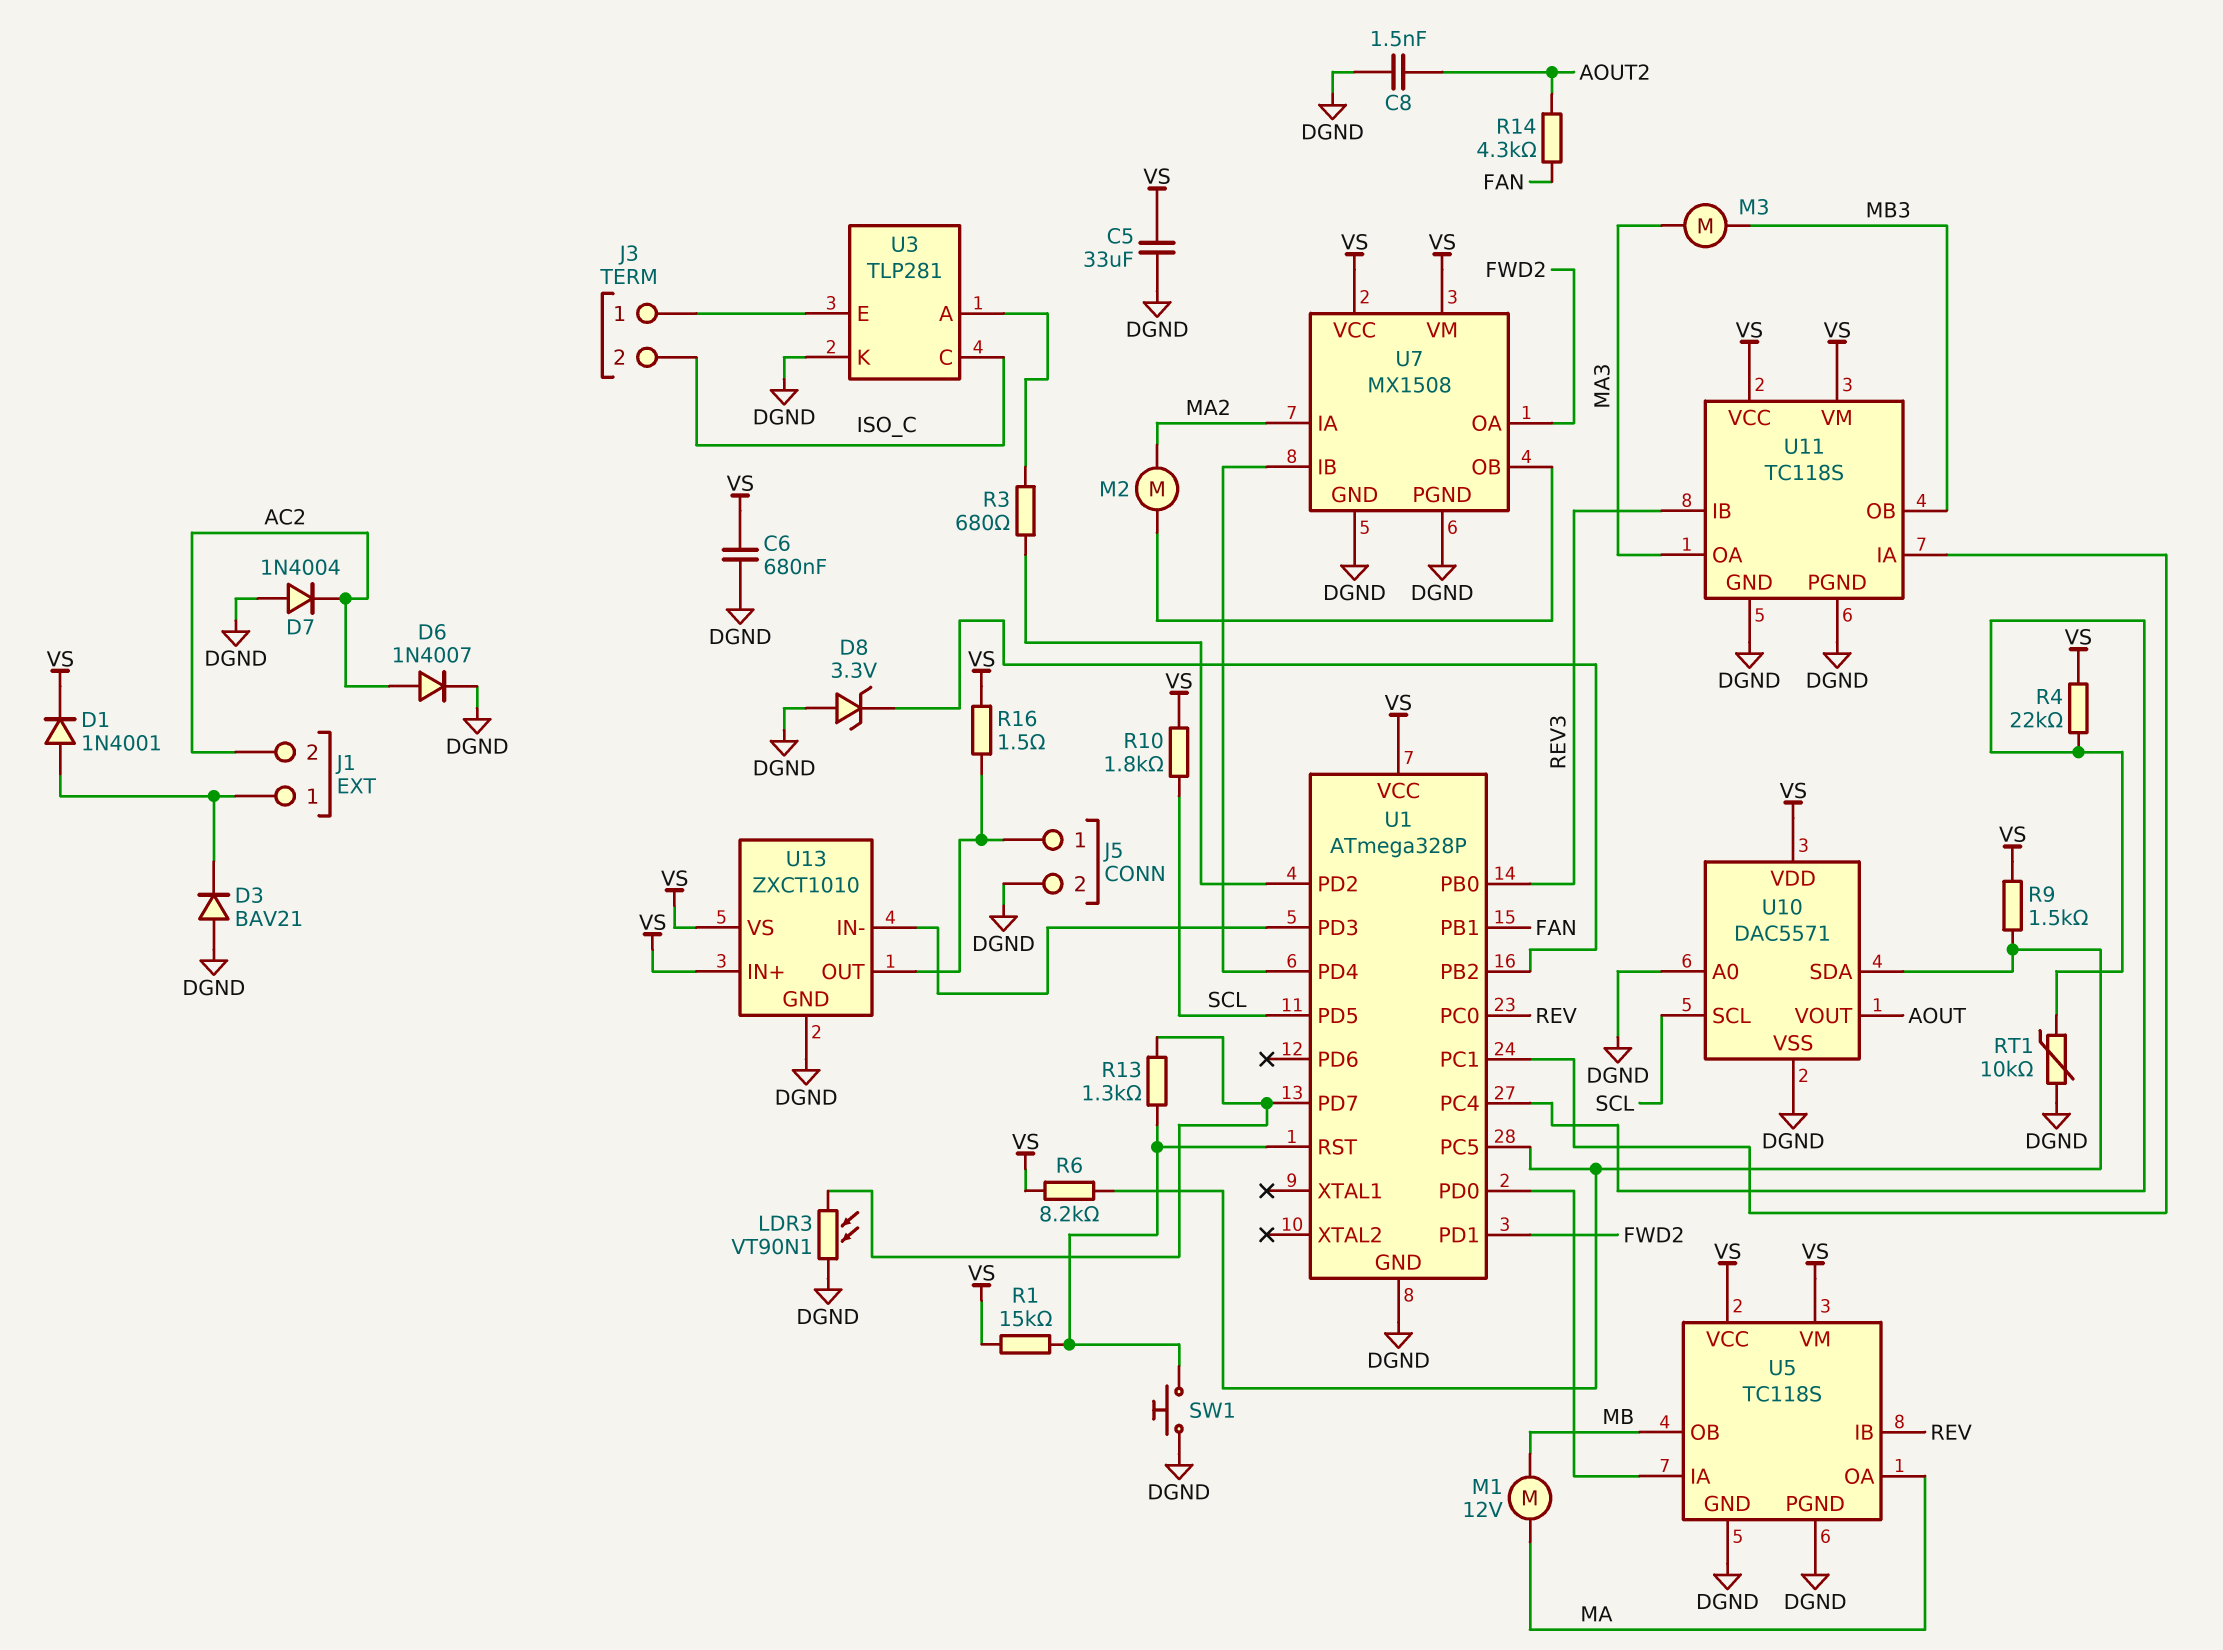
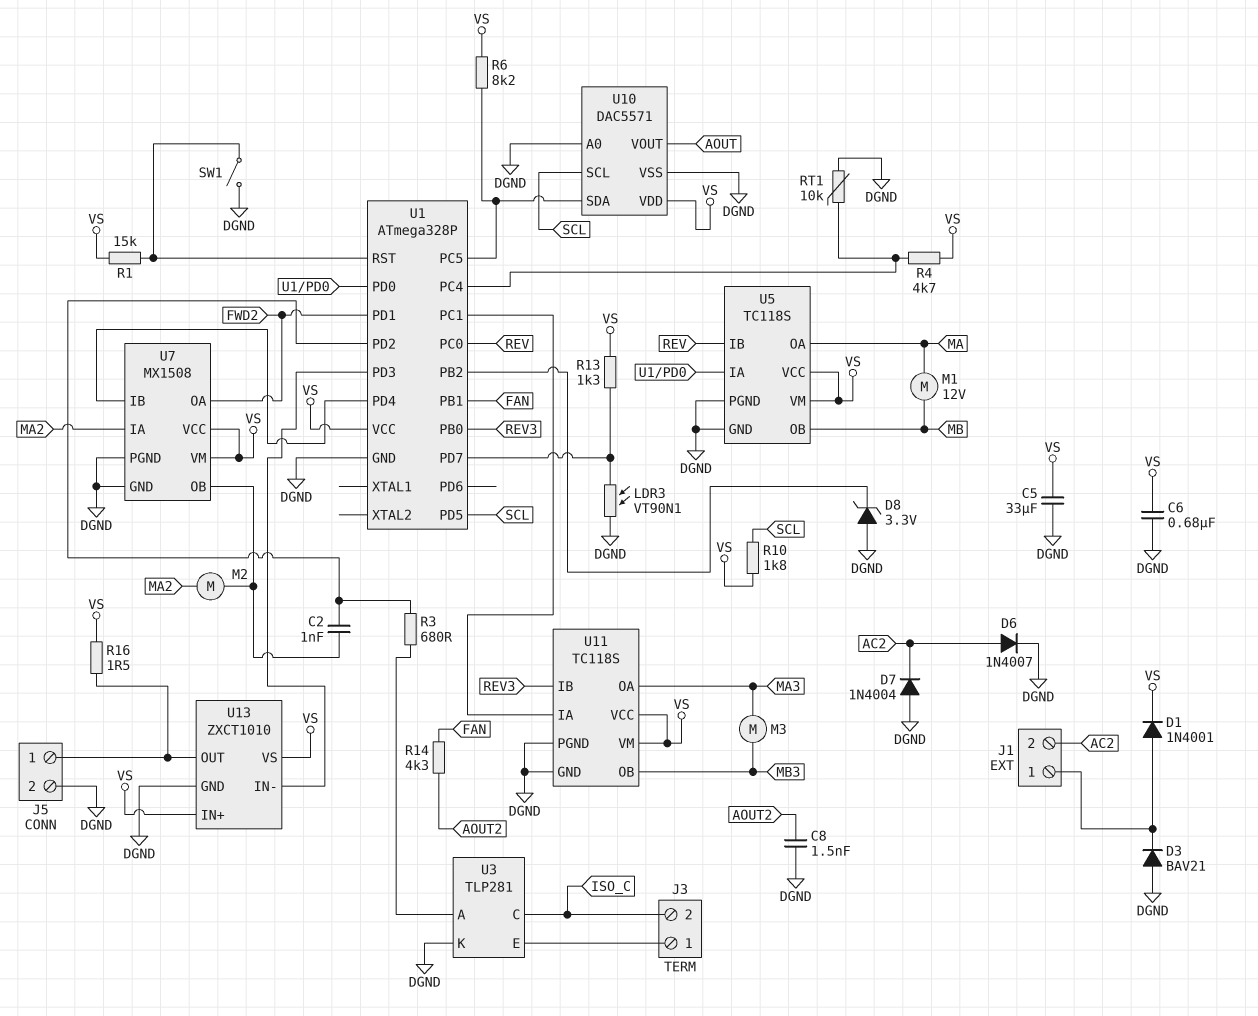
C2: none -> 1nF (U1/PD2, U7/OB)
R4: 22k (U1/PC4, VS) -> 4.7k (U1/PC4, VS)
R9: 1.5k (U1/PC5, VS) -> none
R13: 1.3k (U1/PD7, U1/RST) -> 1.3k (U1/PD7, VS)
SW1: button (DGND, U1/RST) -> switch (DGND, U1/RST)

